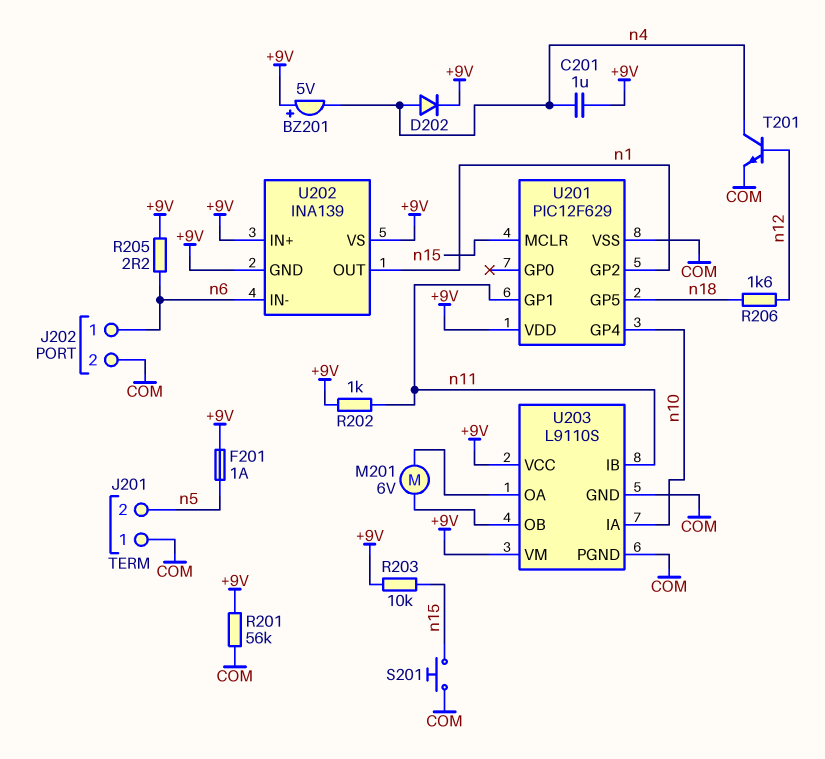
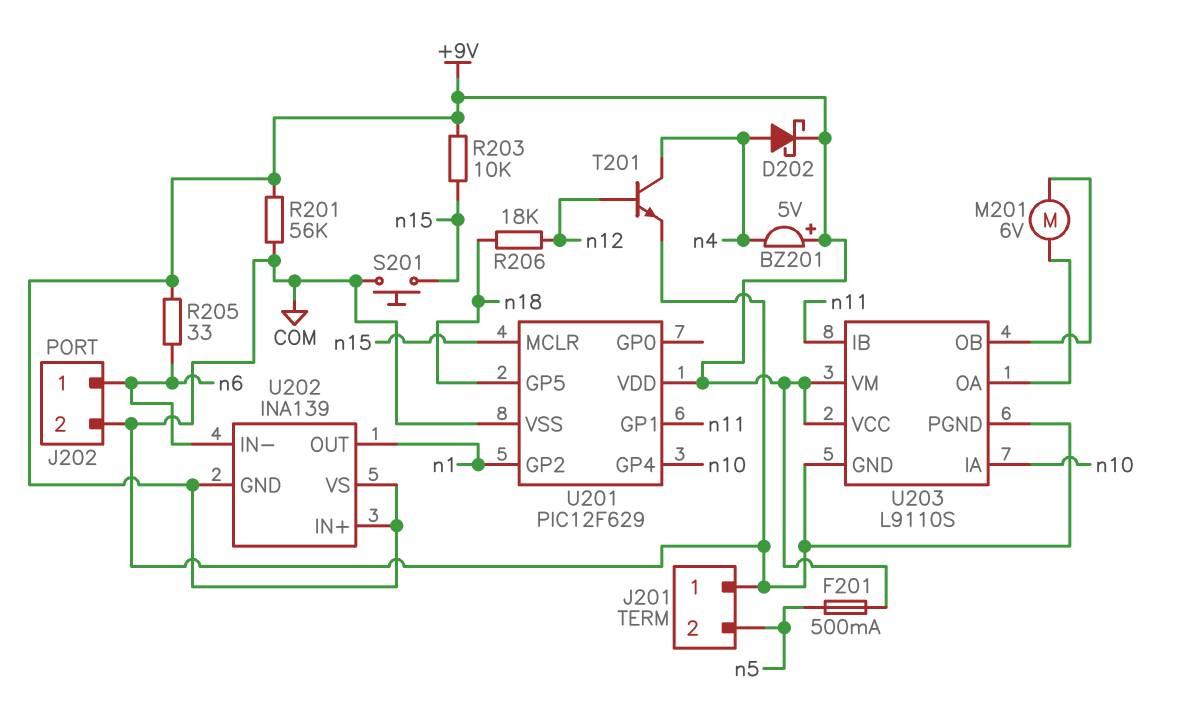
C201: 1uF (+9V, n4) -> none
D202: diode (A n4, K +9V) -> schottky (A n4, K +9V)
F201: 1A (+9V, n5) -> 500mA (+9V, n5)
R202: 1k (+9V, n11) -> none
R205: 2.2 (+9V, n6) -> 33 (+9V, n6)
R206: 1.6k (n12, n18) -> 18k (n12, n18)

